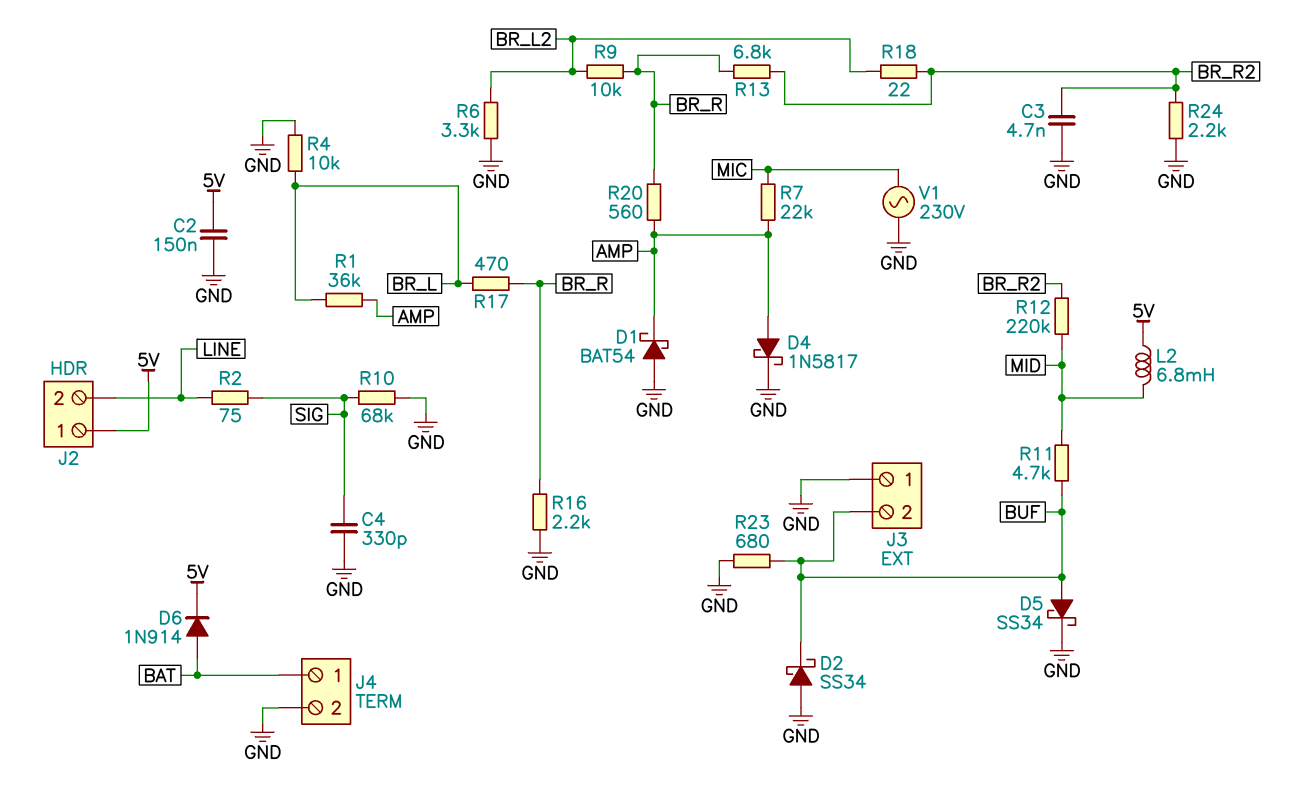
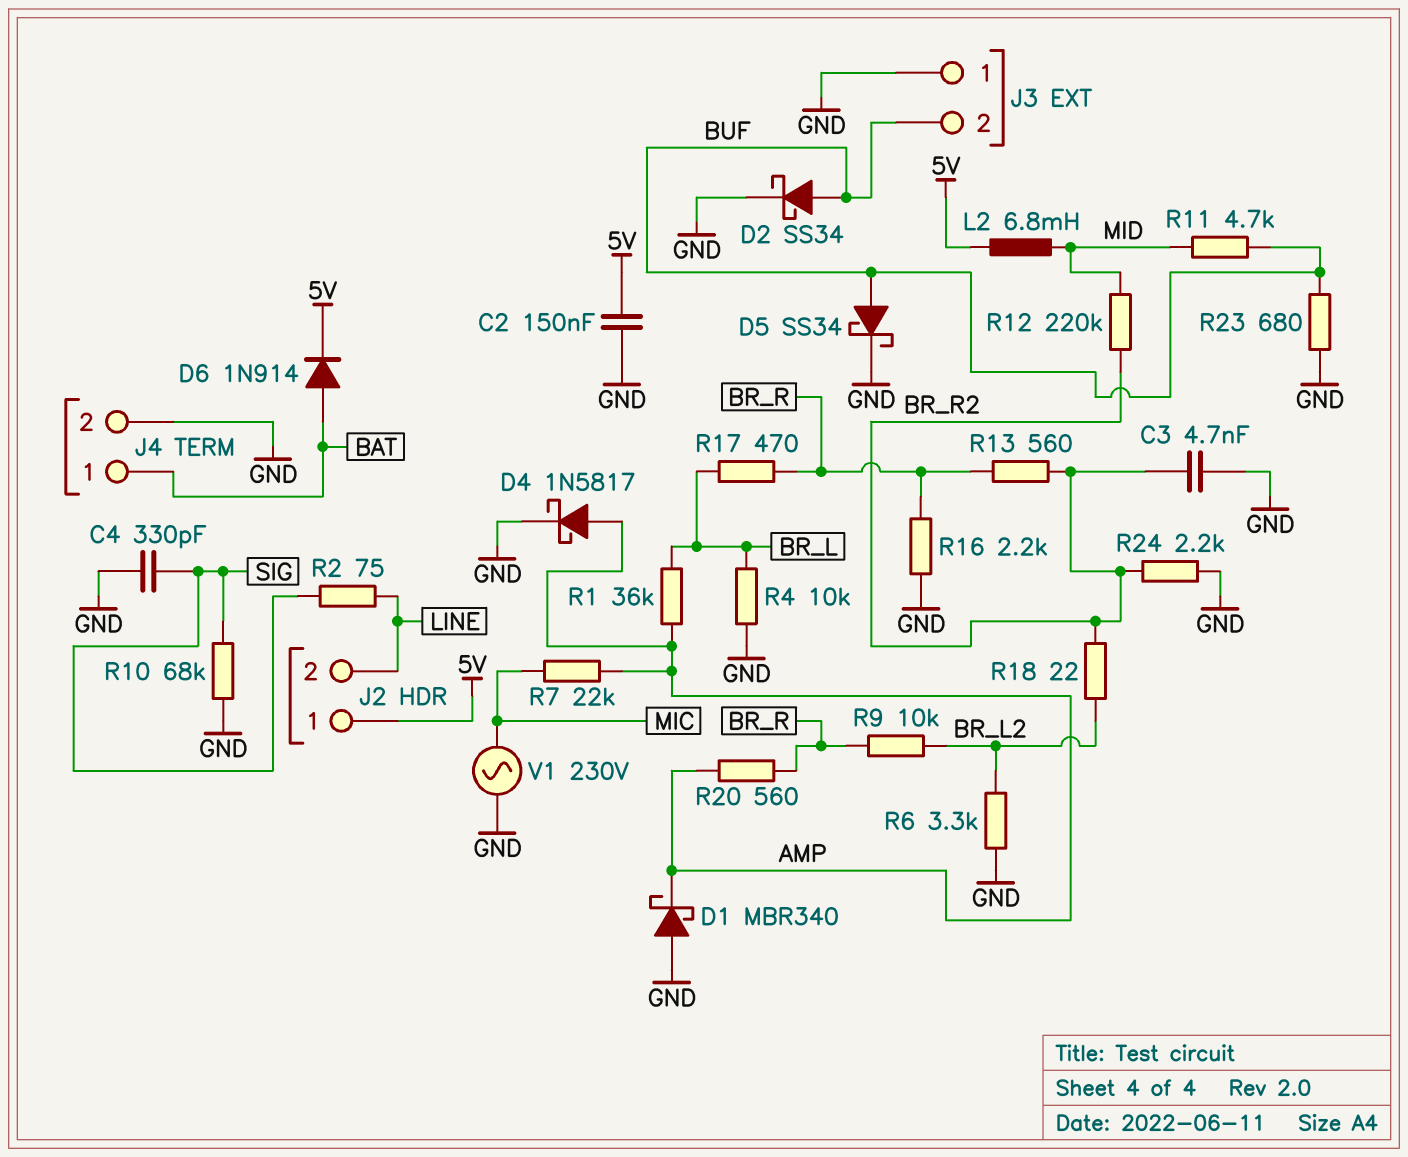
D1: schottky BAT54 (A GND, K AMP) -> schottky MBR340 (A GND, K AMP)
D2: schottky SS34 (A GND, K BUF) -> schottky SS34 (A BUF, K GND)
R13: 6.8k (BR_R, BR_R2) -> 560 (BR_R, BR_R2)

